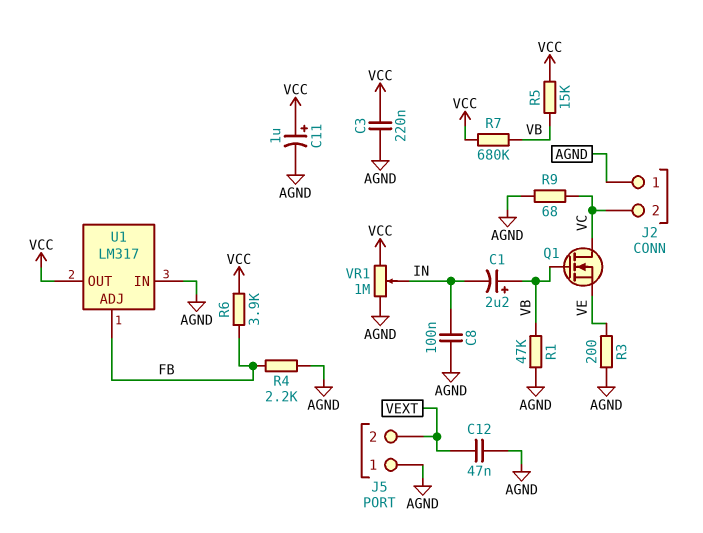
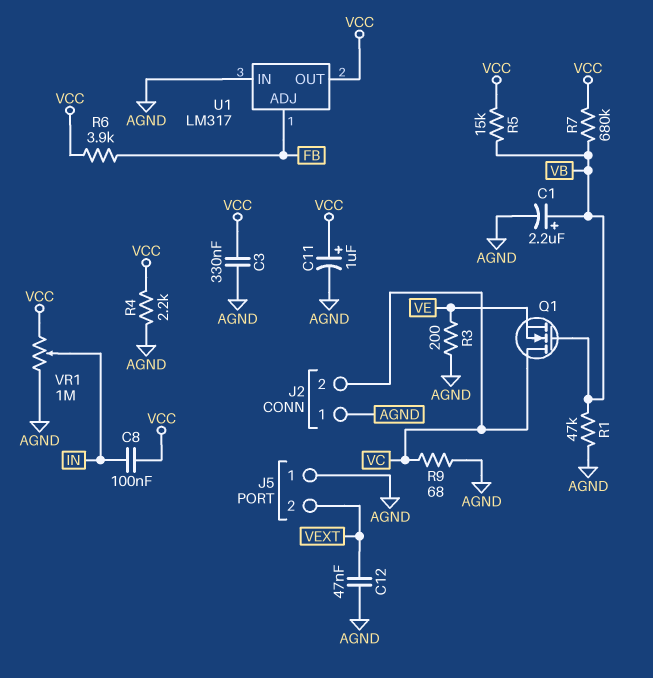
C1: 2.2uF (plus VB, minus IN) -> 2.2uF (plus VB, minus AGND)
C3: 220nF (AGND, VCC) -> 330nF (AGND, VCC)
C8: 100nF (AGND, IN) -> 100nF (IN, VCC)
R4: 2.2k (AGND, FB) -> 2.2k (AGND, VCC)

